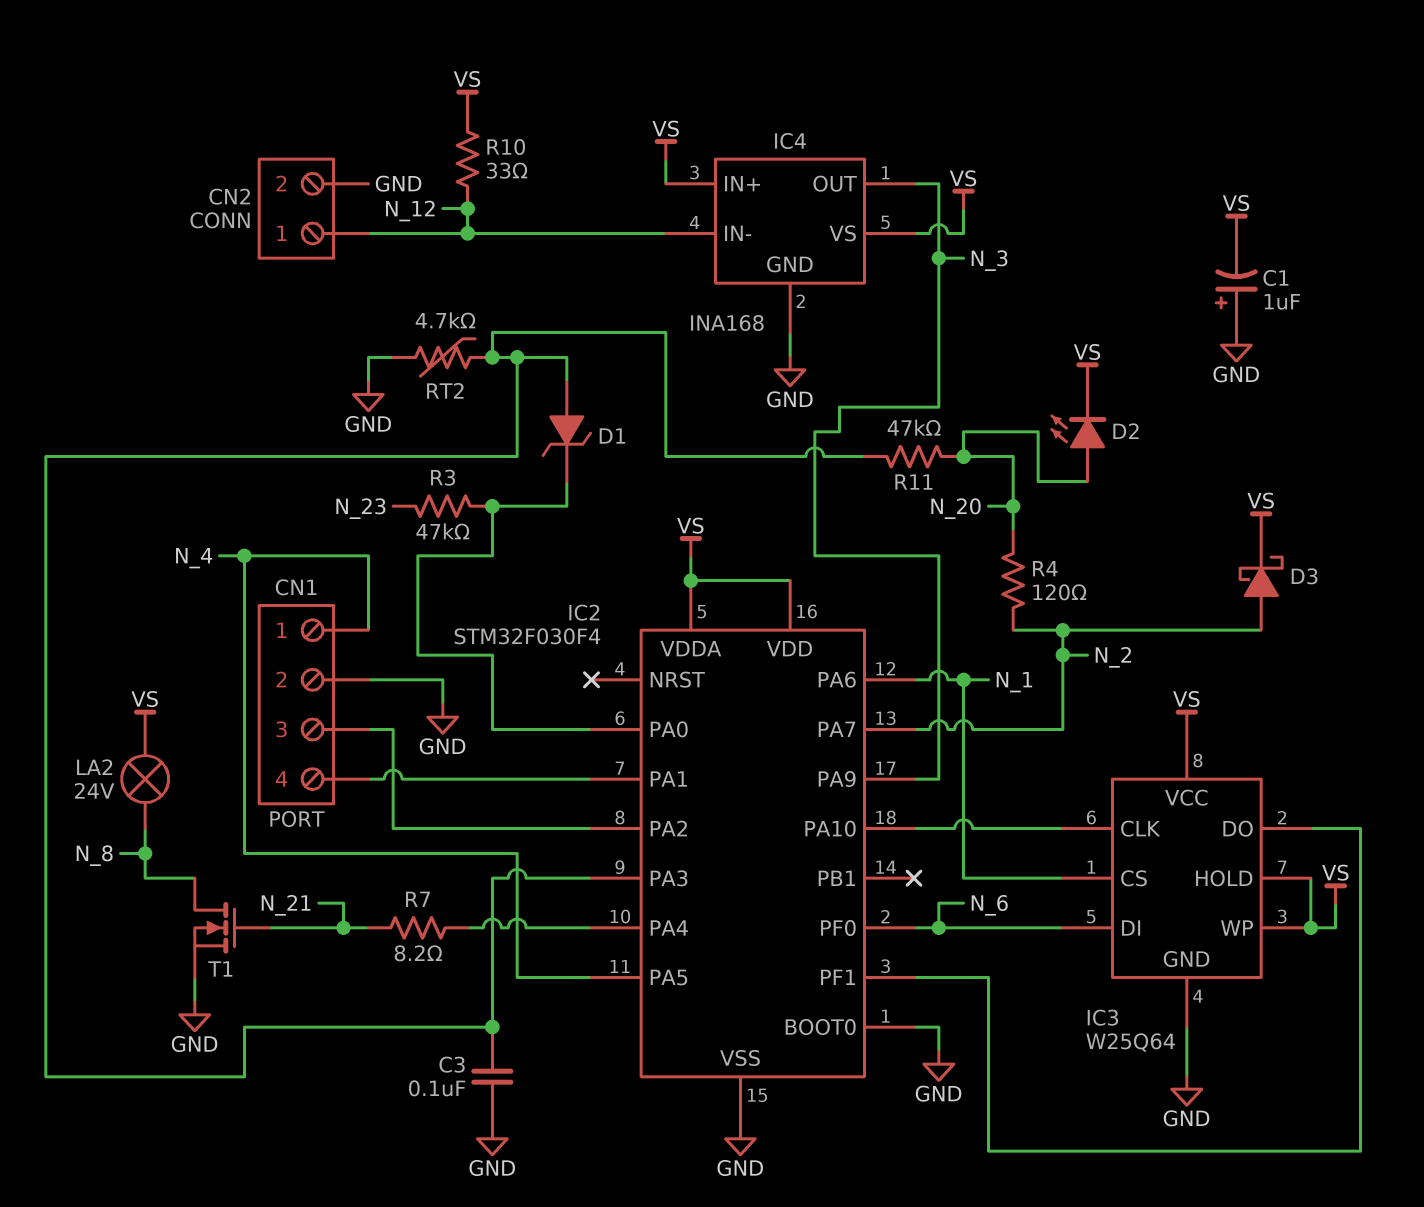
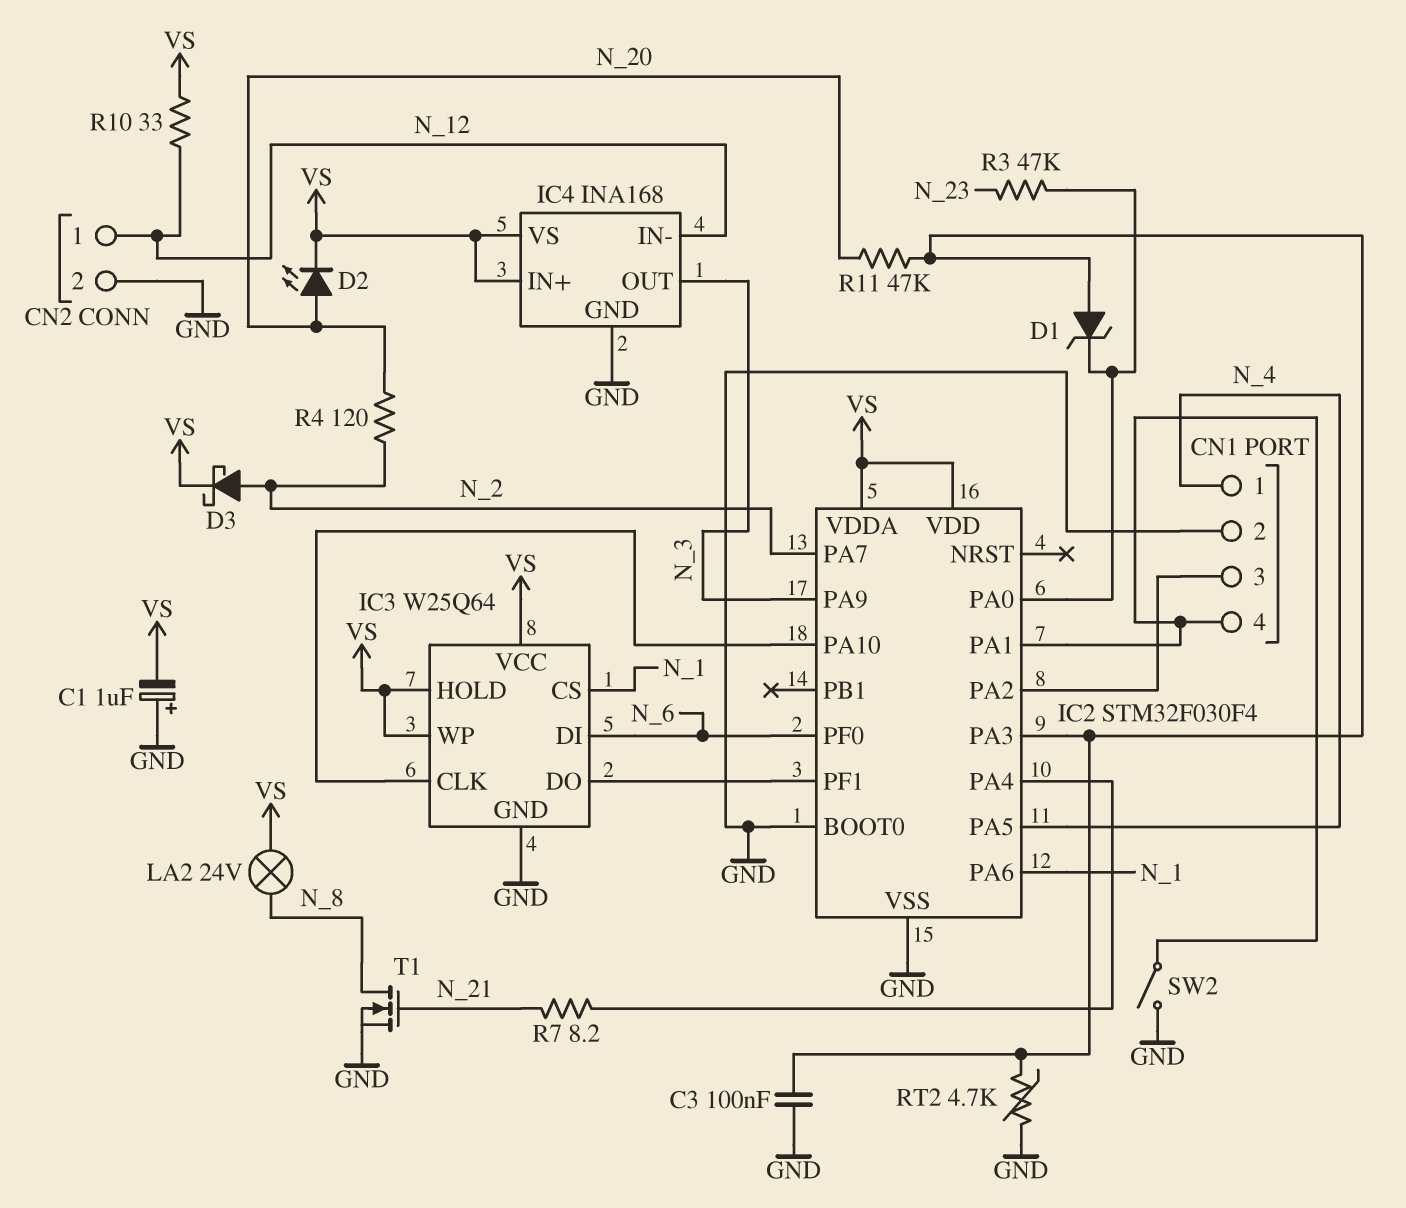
SW2: none -> switch (CN1/4, GND)

